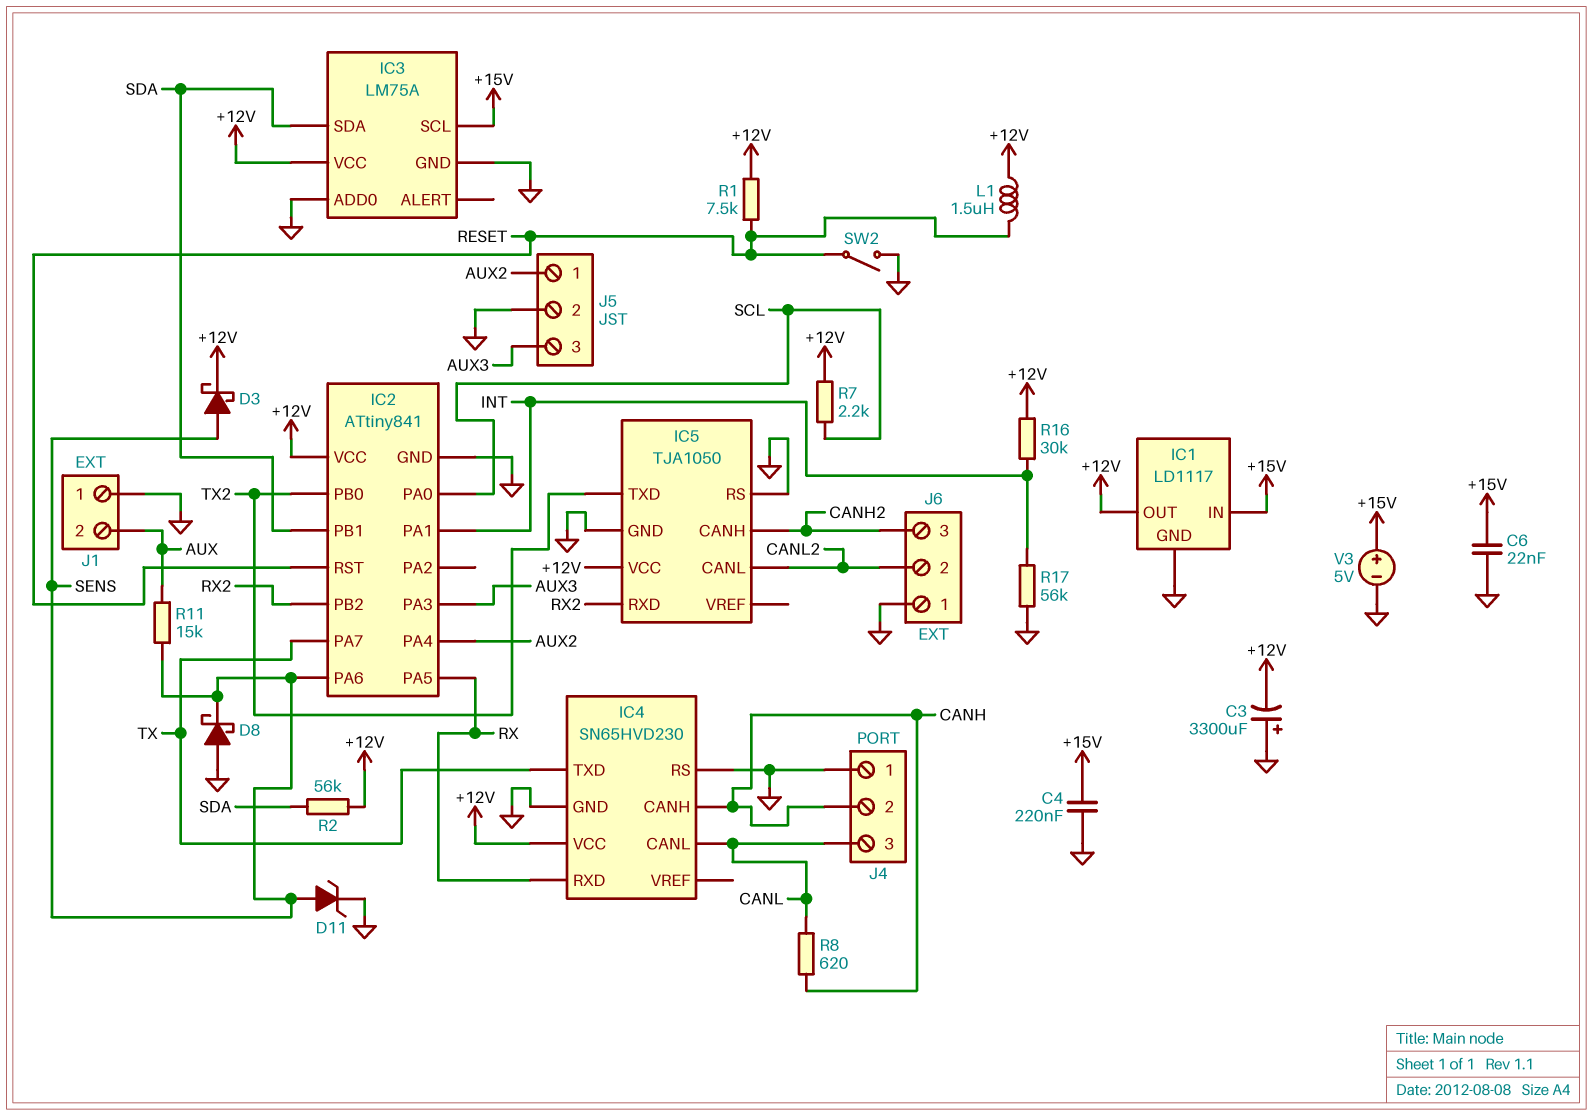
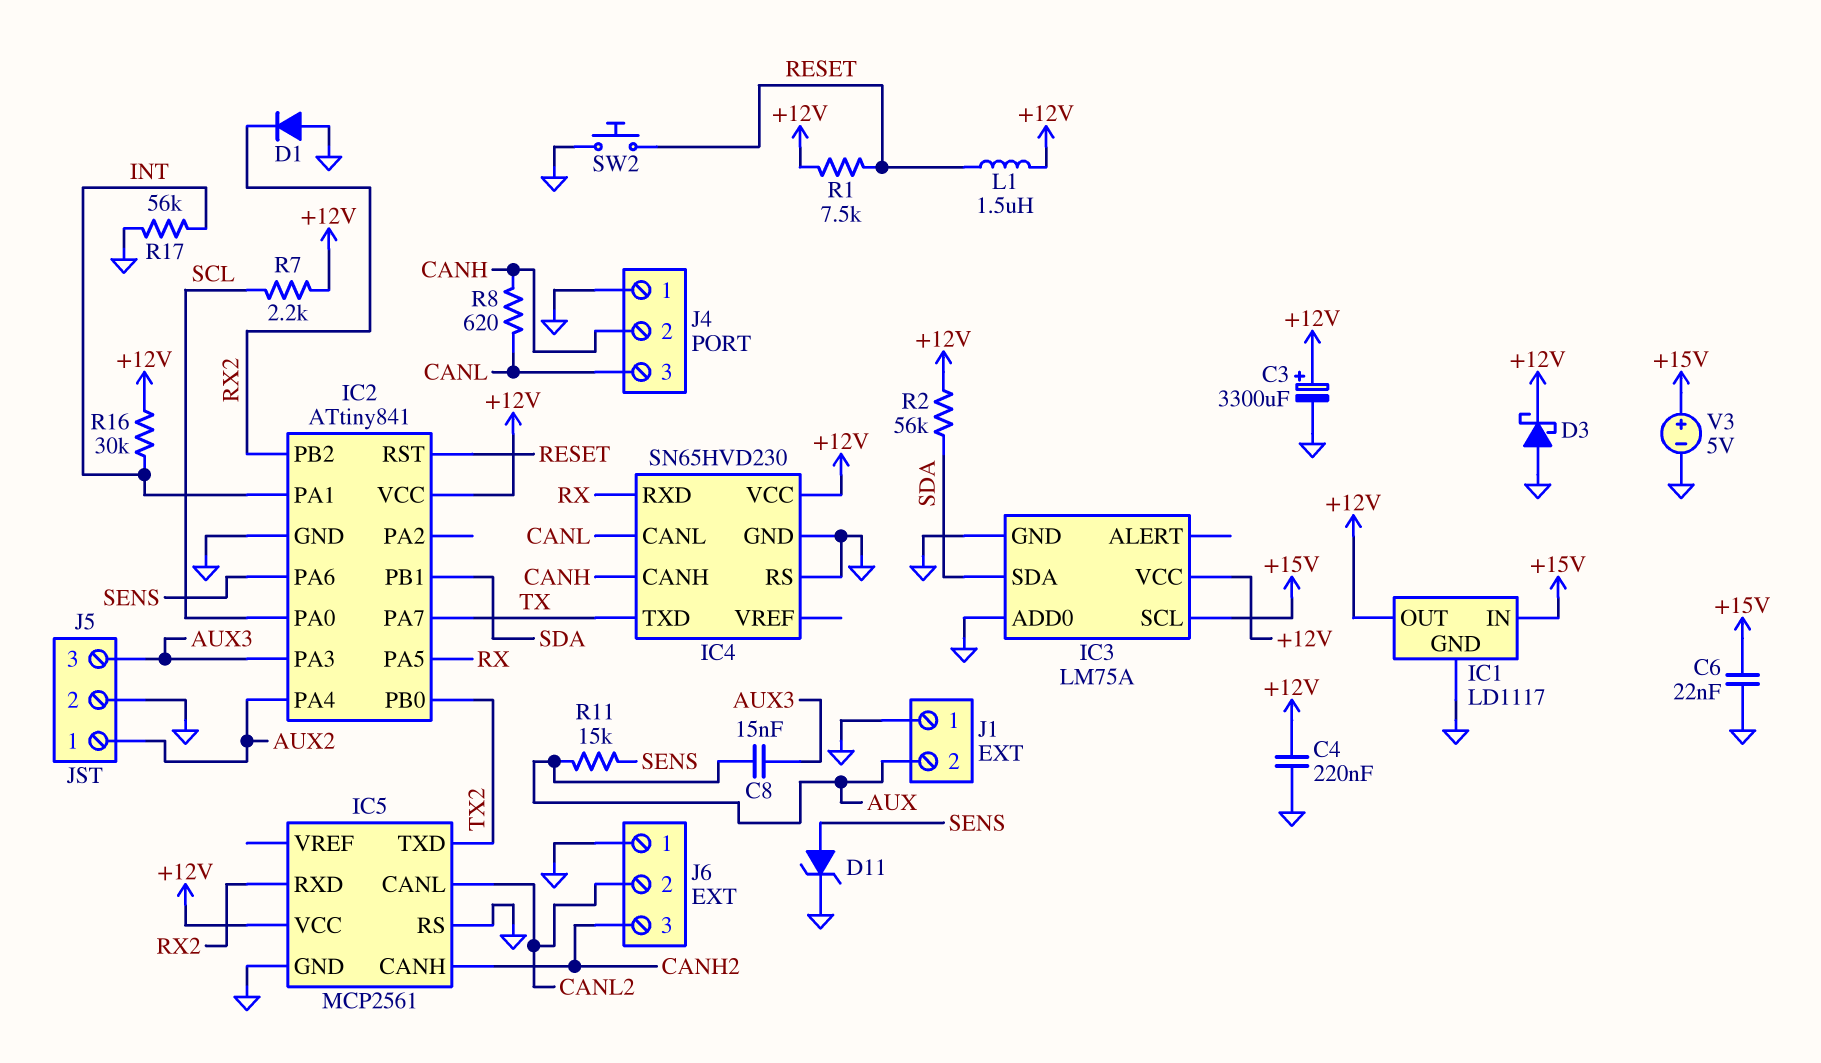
C3: 3300uF (plus GND, minus +12V) -> 3300uF (plus +12V, minus GND)
C4: 220nF (+15V, GND) -> 220nF (+12V, GND)
C8: none -> 15nF (AUX, AUX3)
D1: none -> diode (A GND, K RX2)
D3: schottky (A SENS, K +12V) -> schottky (A GND, K +12V)
D8: schottky (A GND, K SENS) -> none
IC5: TJA1050 -> MCP2561
SW2: switch (GND, RESET) -> button (GND, RESET)

